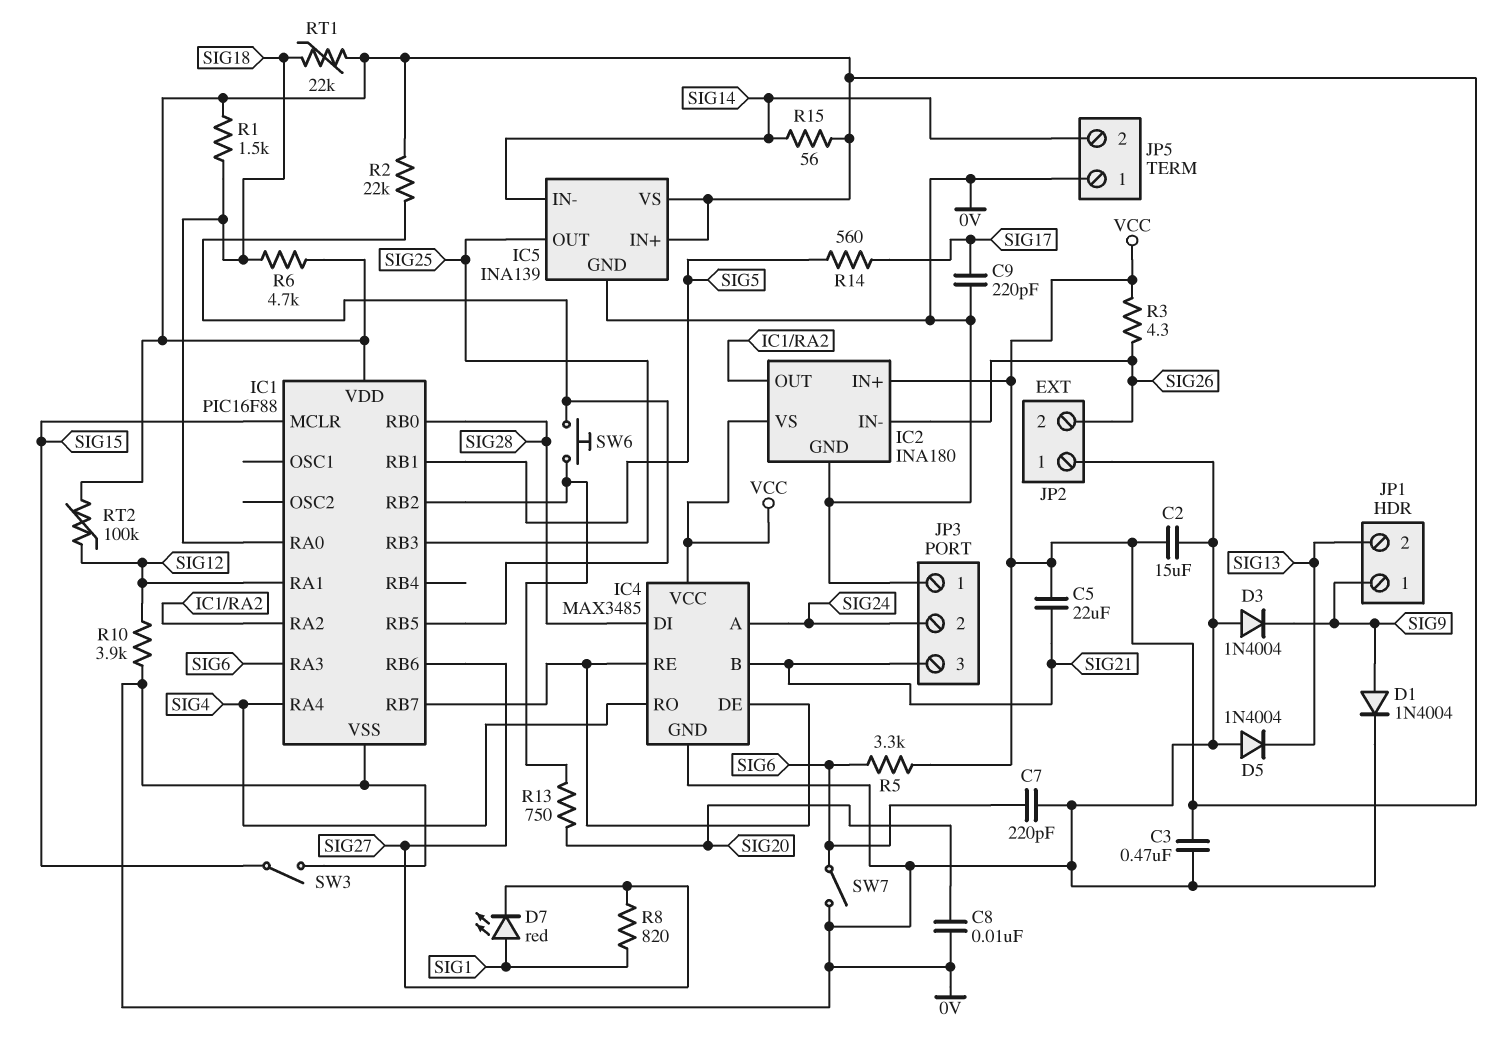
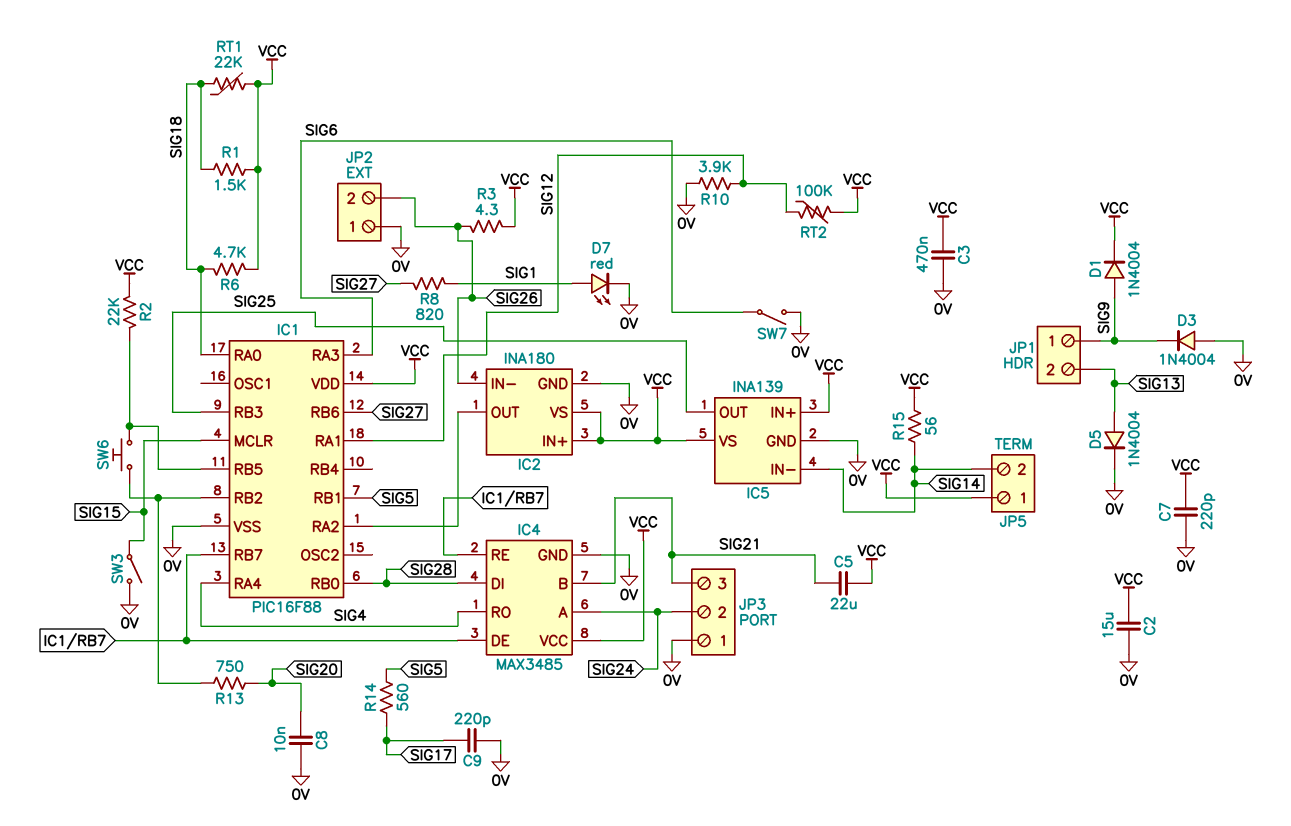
C7: 220pF (0V, SIG6) -> 220pF (0V, VCC)
D1: diode 1N4004 (A SIG9, K 0V) -> diode 1N4004 (A SIG9, K VCC)
D5: diode 1N4004 (A 0V, K SIG13) -> diode 1N4004 (A SIG13, K 0V)
D7: LED red (A SIG1, K SIG27) -> LED red (A SIG1, K 0V)
JP5 pin 1: 0V -> VCC
R5: 3.3k (SIG6, VCC) -> none

